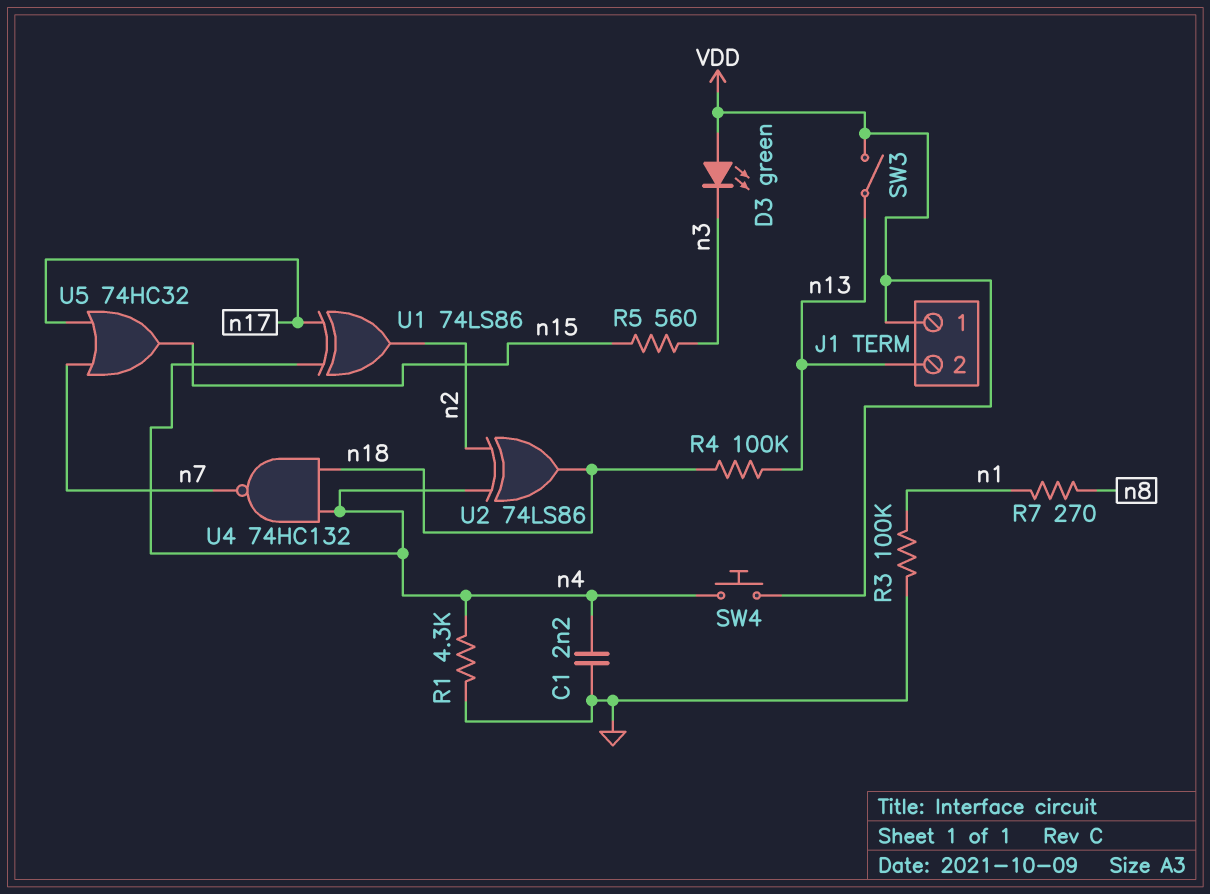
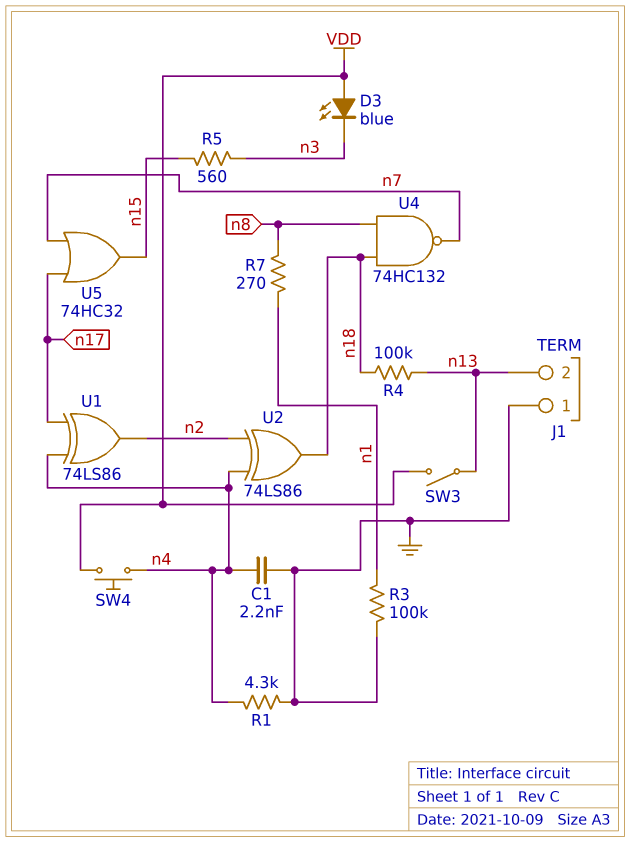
D3: LED green (A VDD, K n3) -> LED blue (A VDD, K n3)
J1 pin 1: VDD -> GND
U4: NAND 74HC132 (in n4, in n18, out n7) -> NAND 74HC132 (in n8, in n18, out n7)

